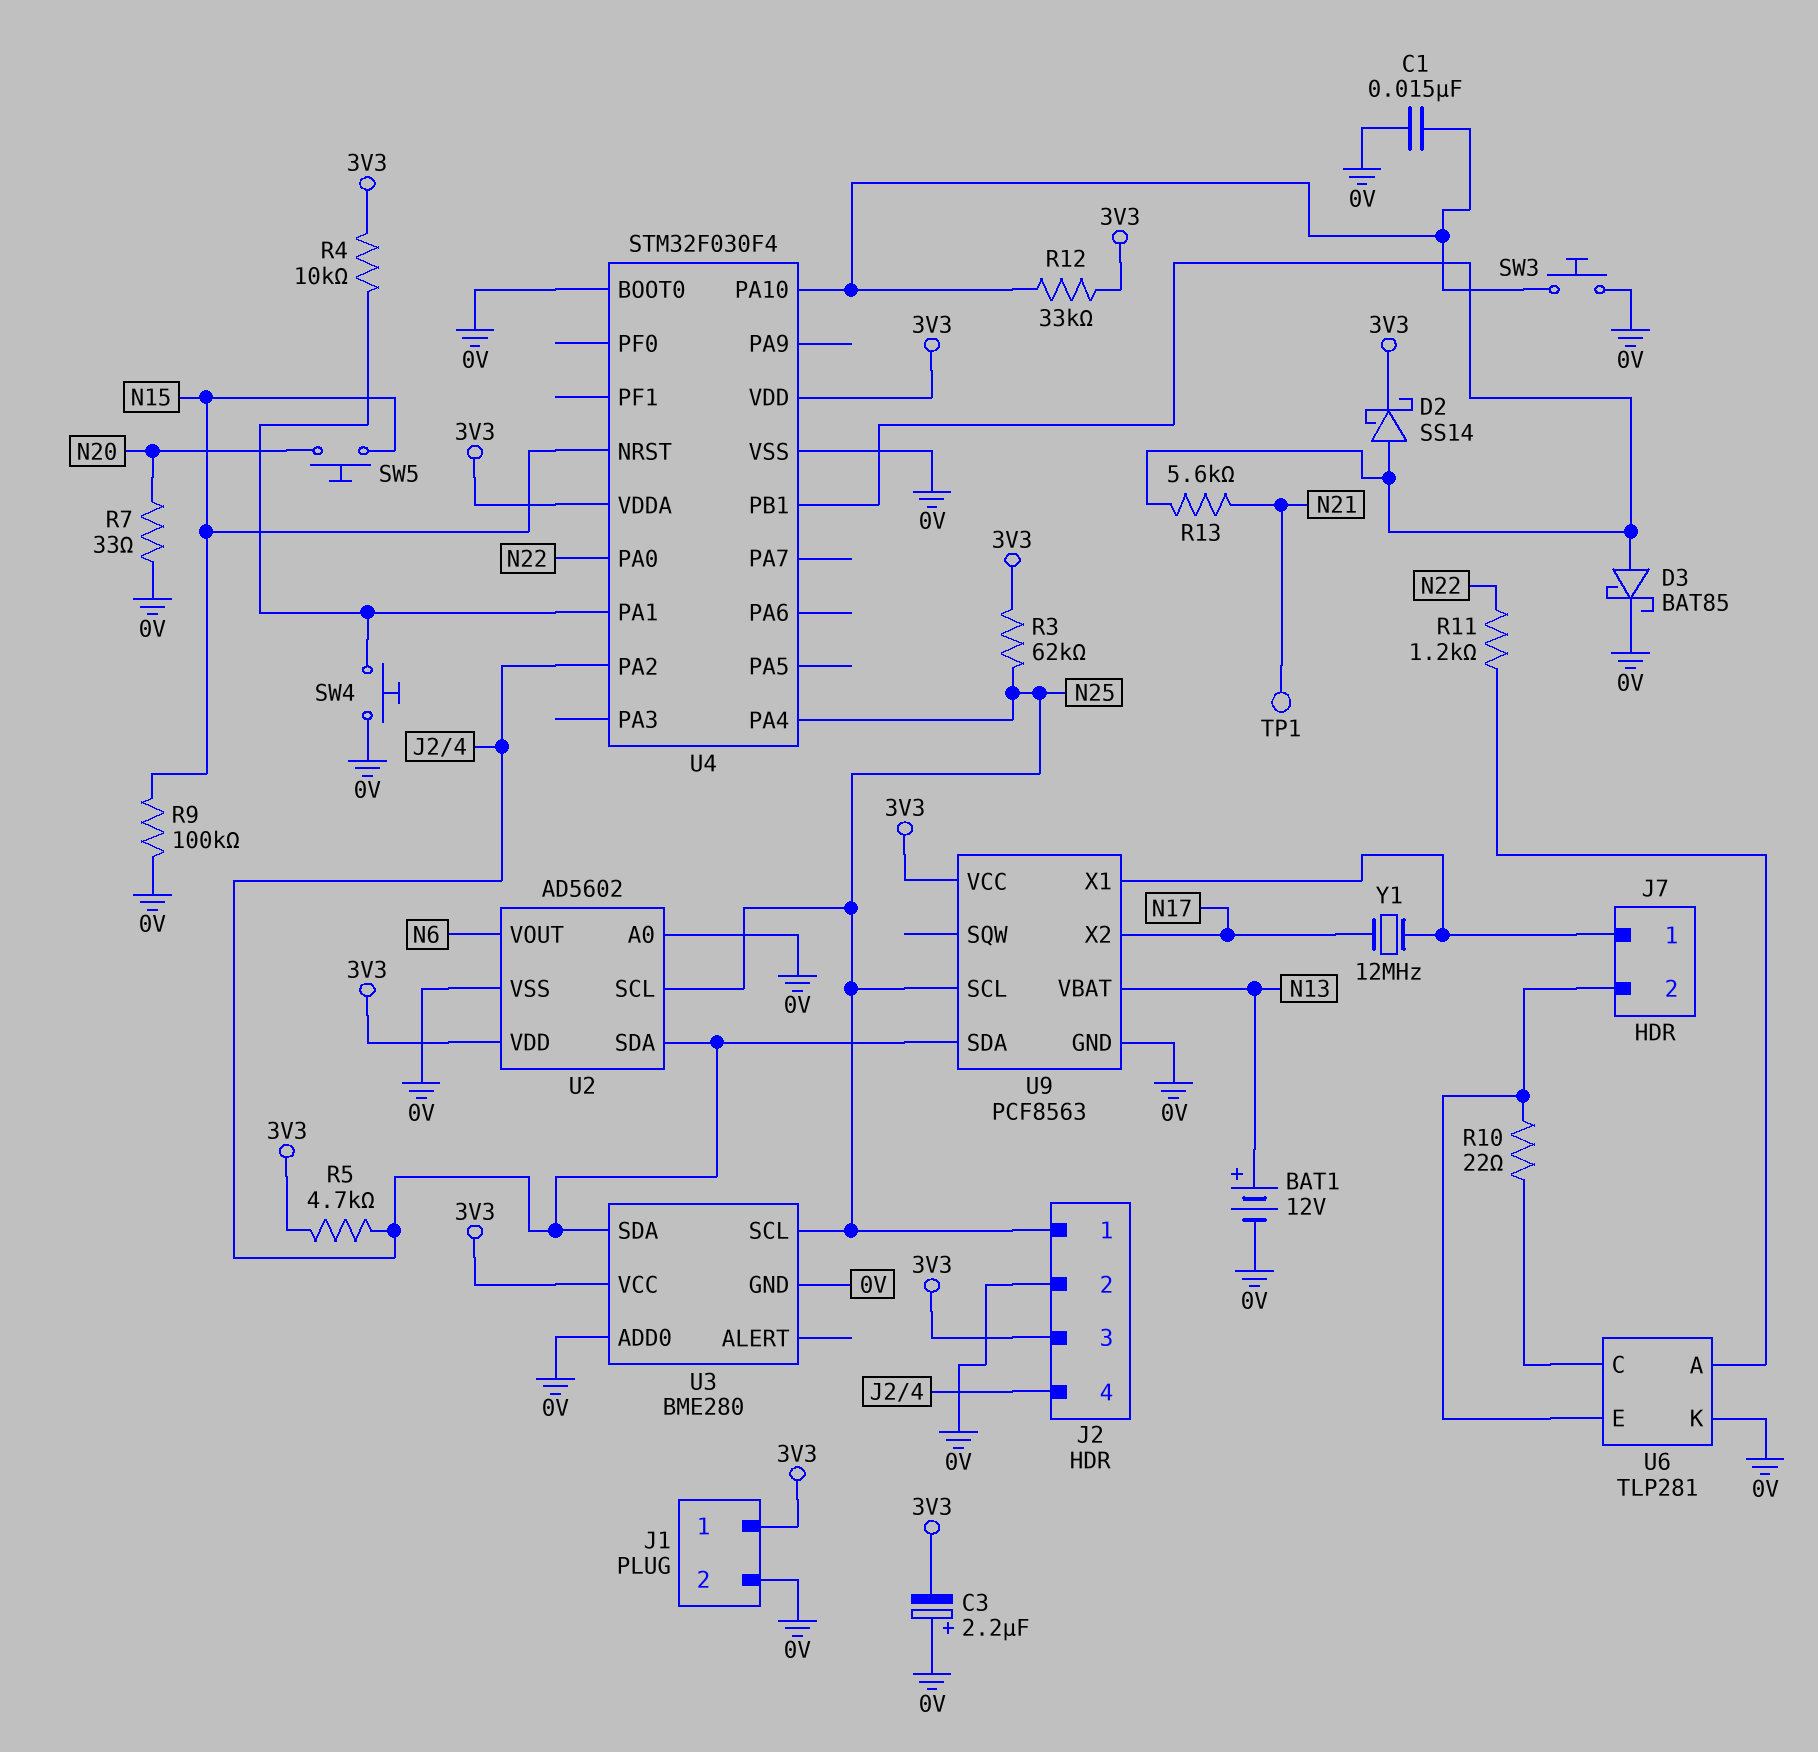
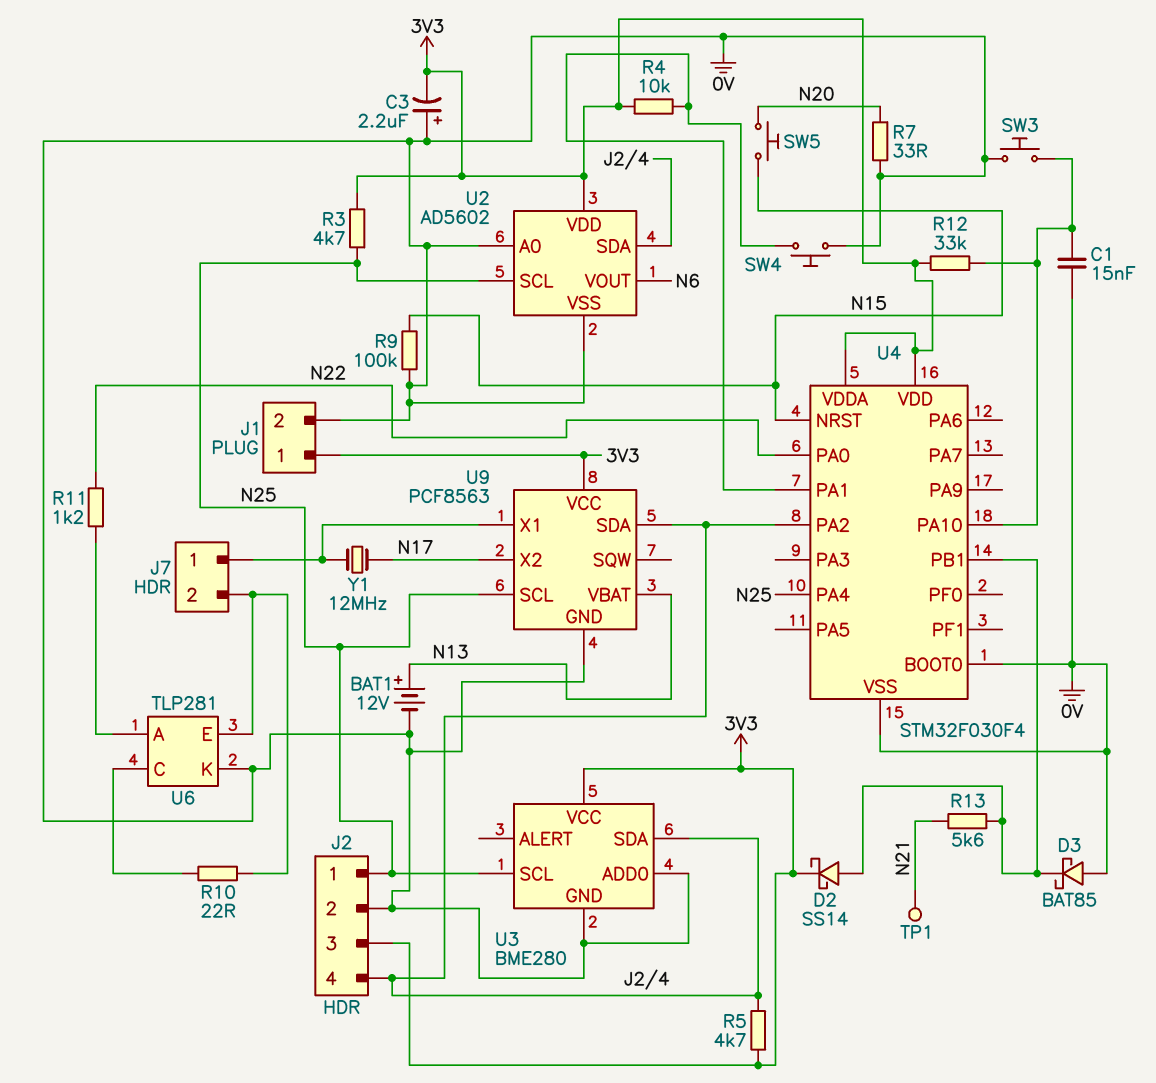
D3: schottky BAT85 (A U4/PB1, K 0V) -> schottky BAT85 (A 0V, K U4/PB1)
R3: 62k (3V3, N25) -> 4.7k (3V3, N25)

